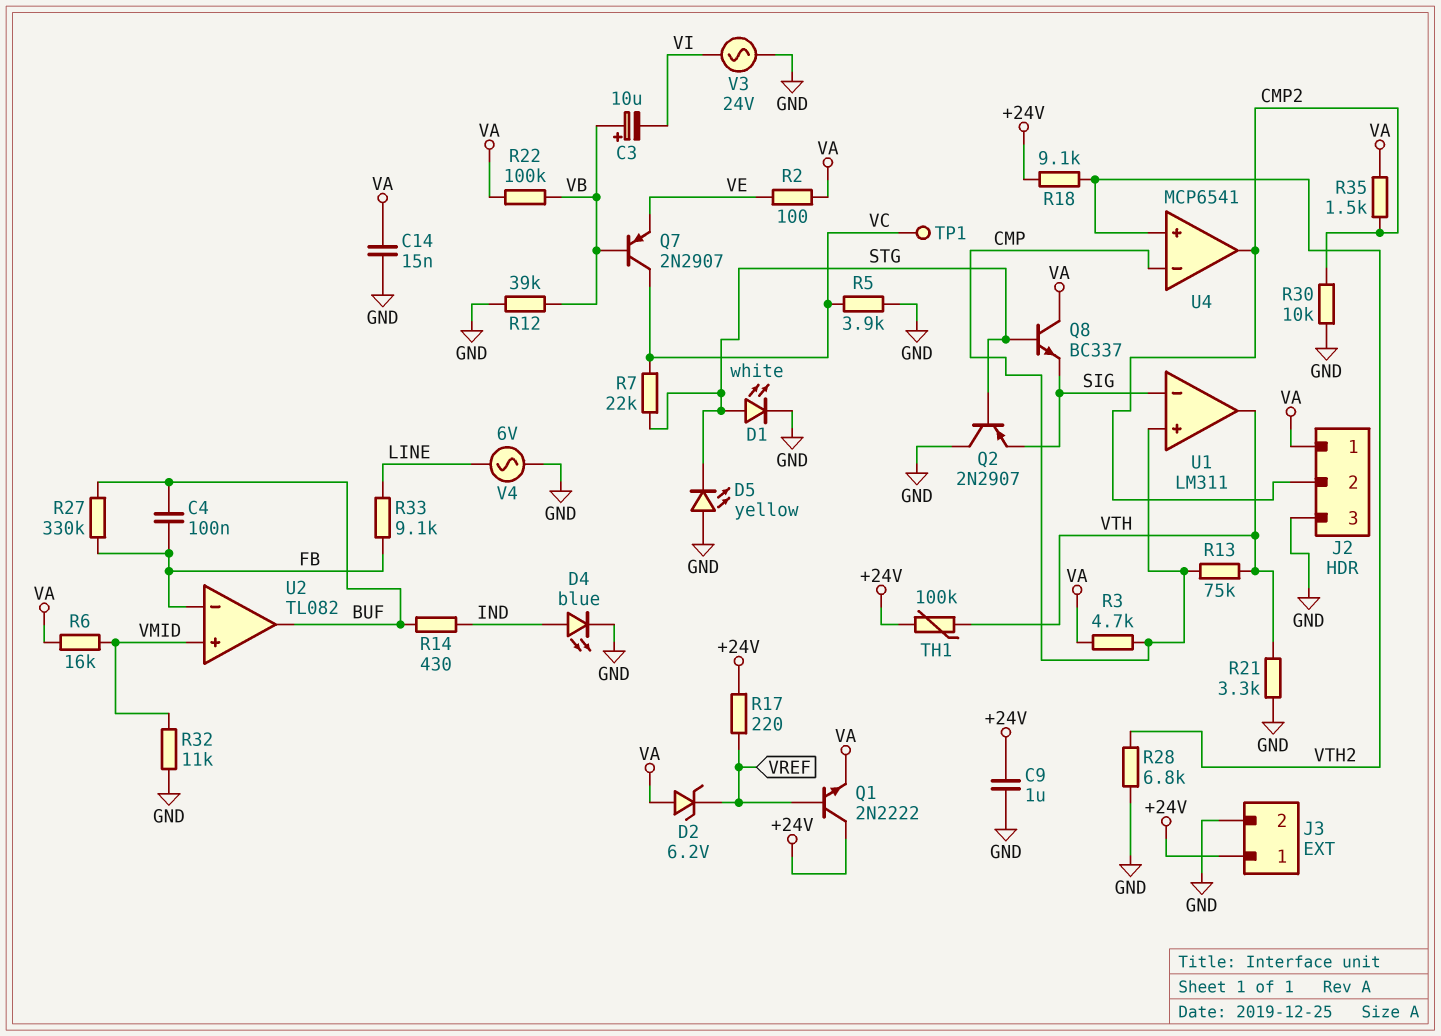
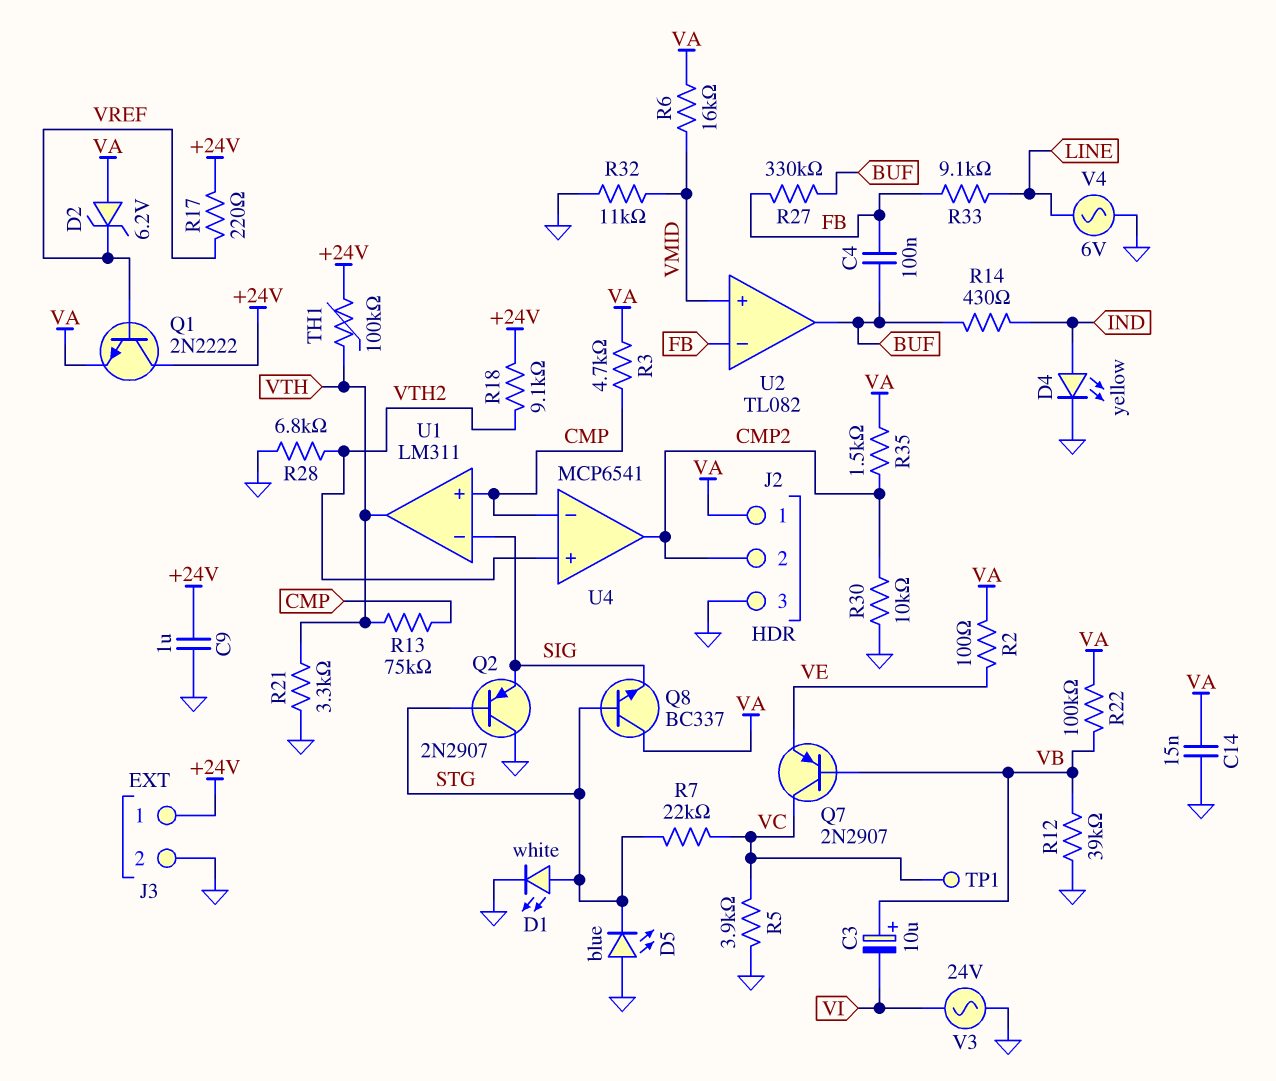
D4: LED blue (A IND, K GND) -> LED yellow (A IND, K GND)
D5: LED yellow (A GND, K STG) -> LED blue (A GND, K STG)

